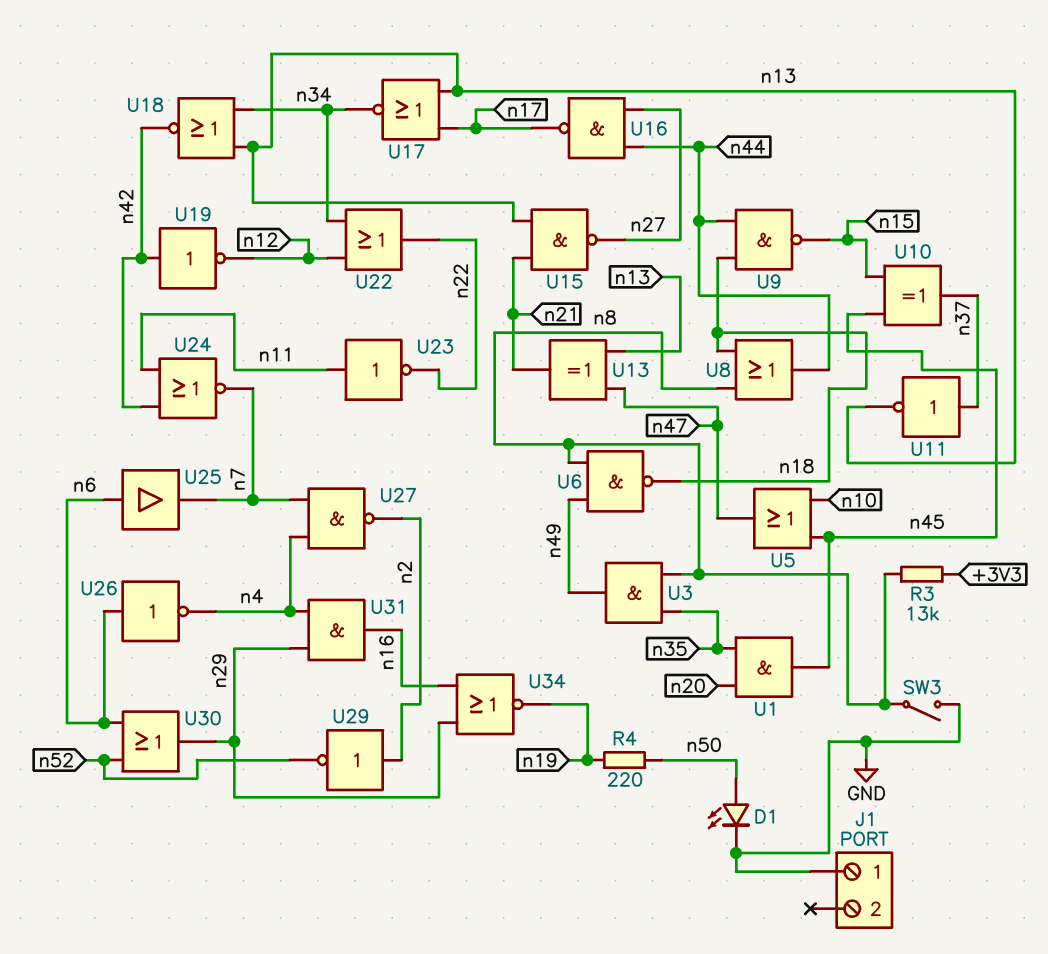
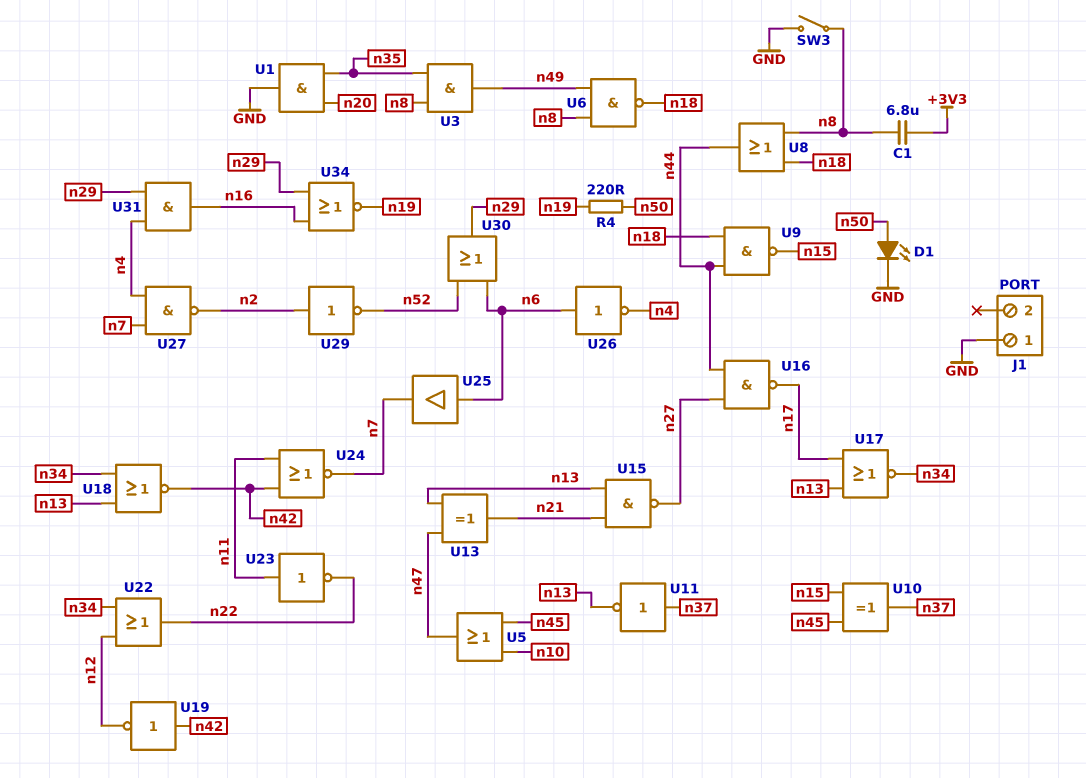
C1: none -> 6.8uF (+3V3, n8)
R3: 13k (+3V3, n8) -> none
U1: AND (in n20, in n35, out n45) -> AND (in n20, in n35, out GND)

